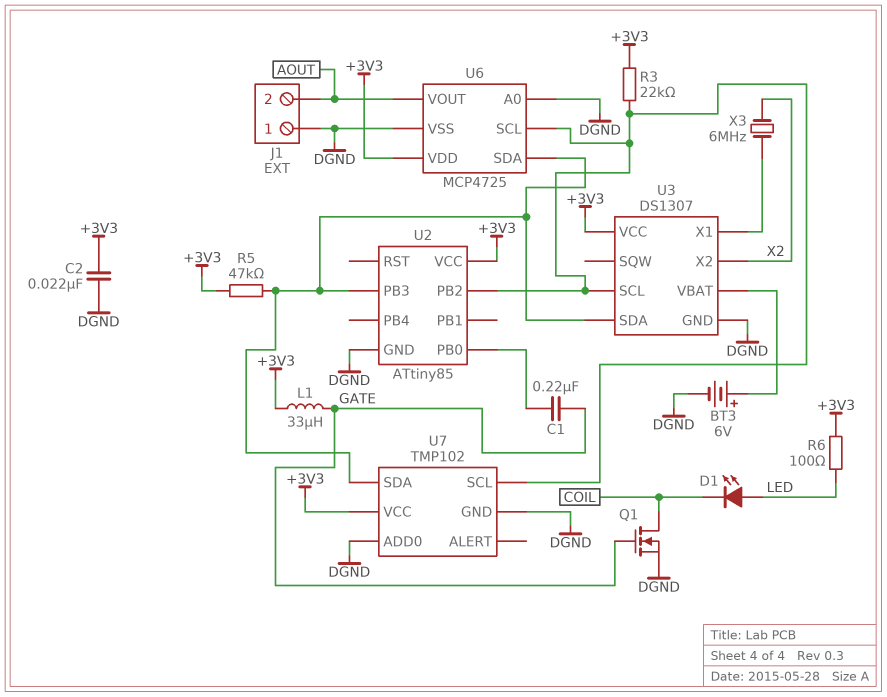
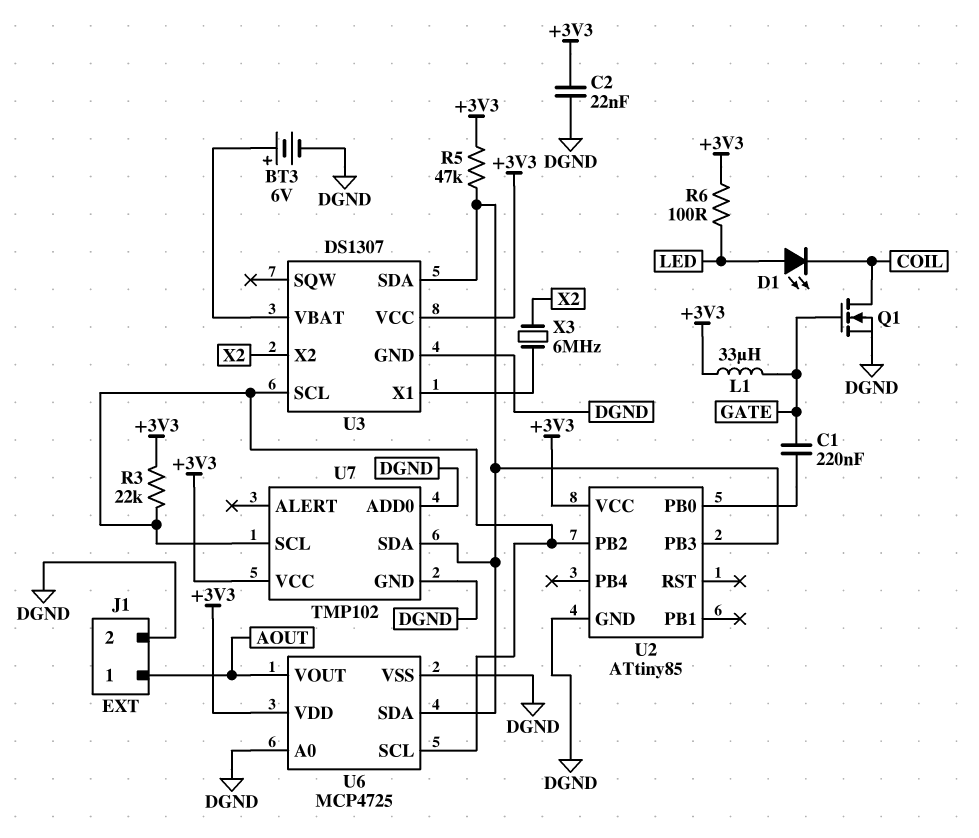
J1 pin 1: DGND -> AOUT
J1 pin 2: AOUT -> DGND

